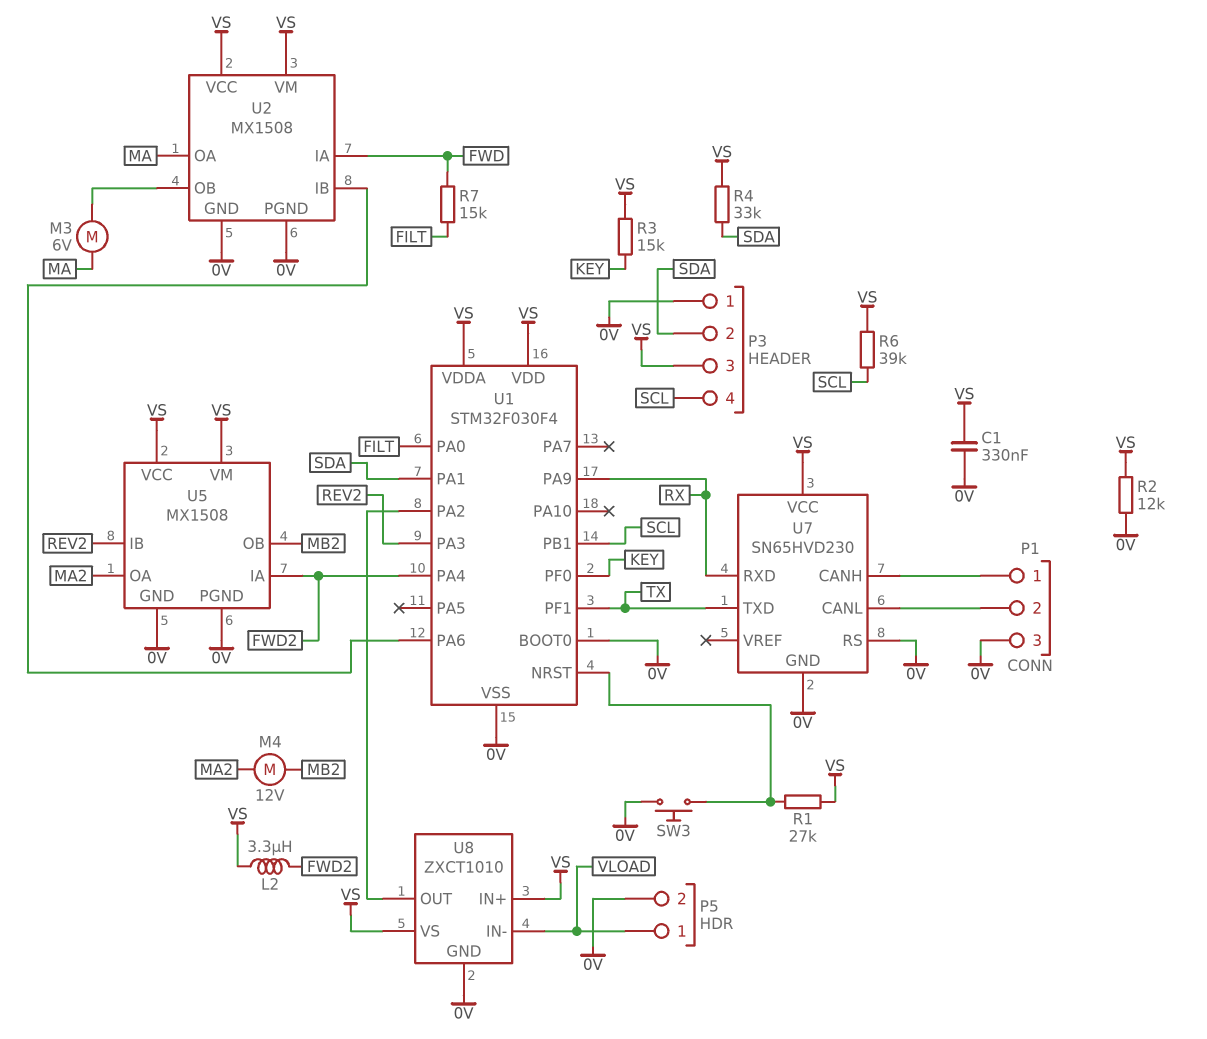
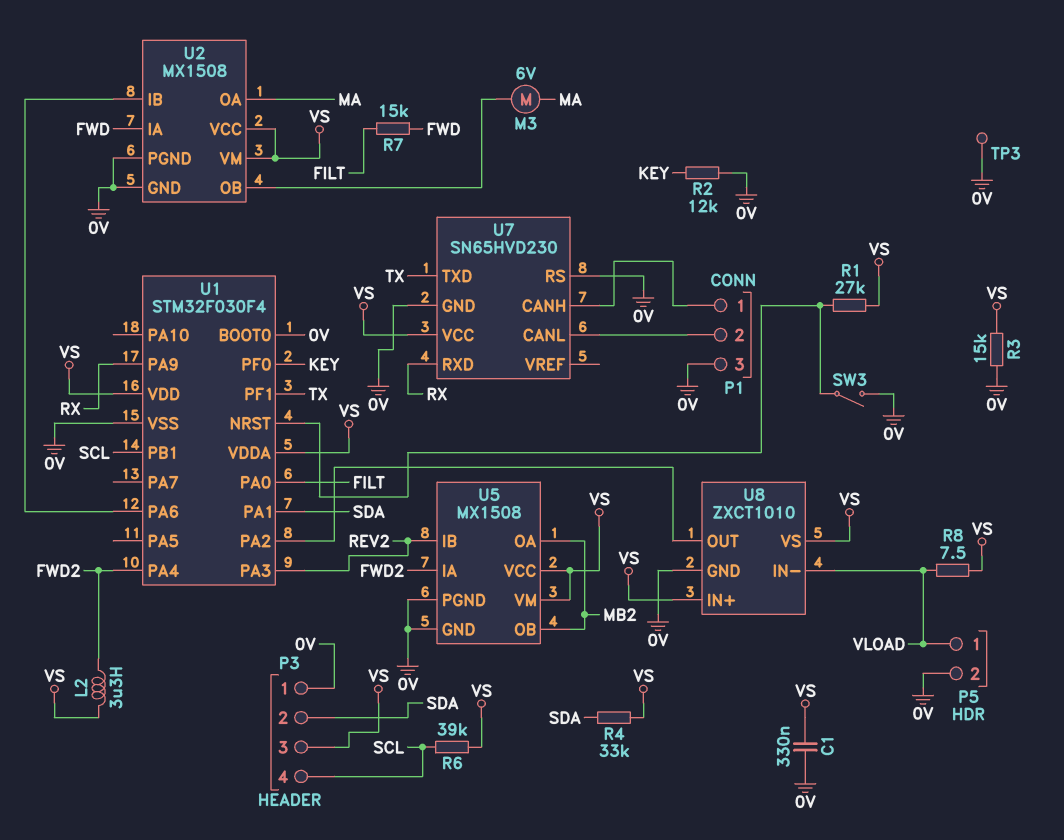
M4: motor 12V (MA2, MB2) -> none
R2: 12k (0V, VS) -> 12k (0V, KEY)
R3: 15k (KEY, VS) -> 15k (0V, VS)
R8: none -> 7.5 (VLOAD, VS)
SW3: button (0V, U1/NRST) -> switch (0V, U1/NRST)
TP3: none -> test point (0V)
U5 pin OA: MA2 -> MB2

